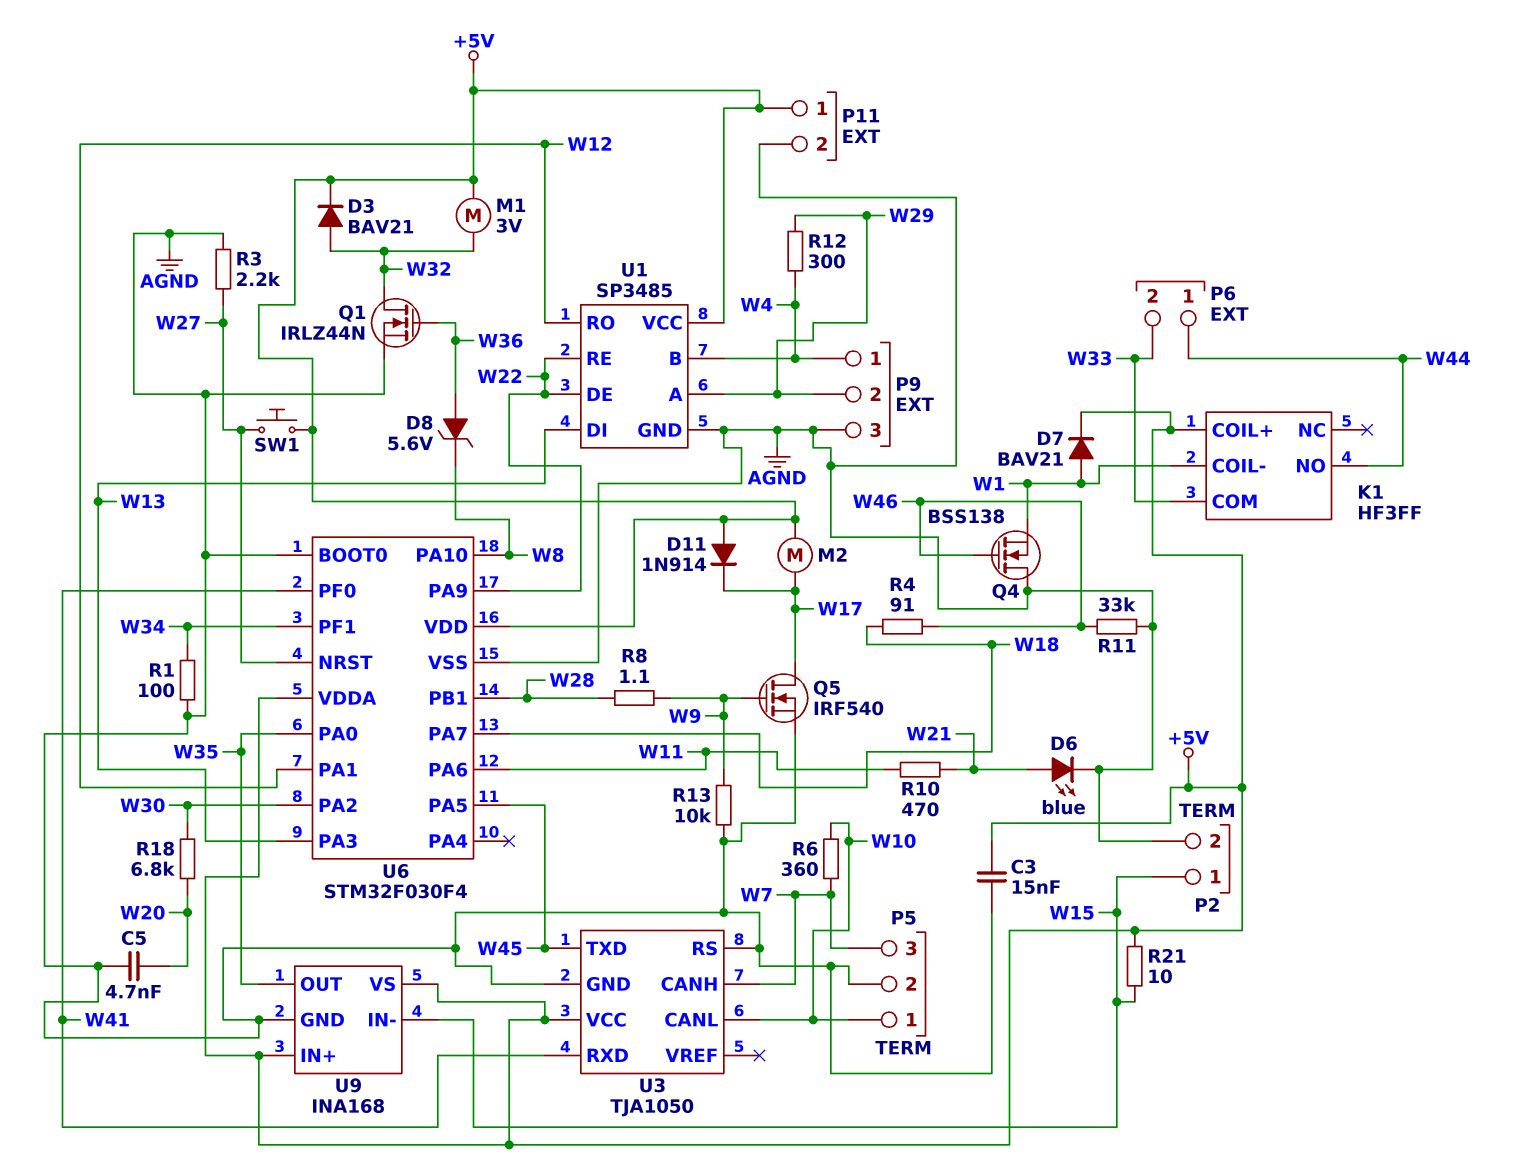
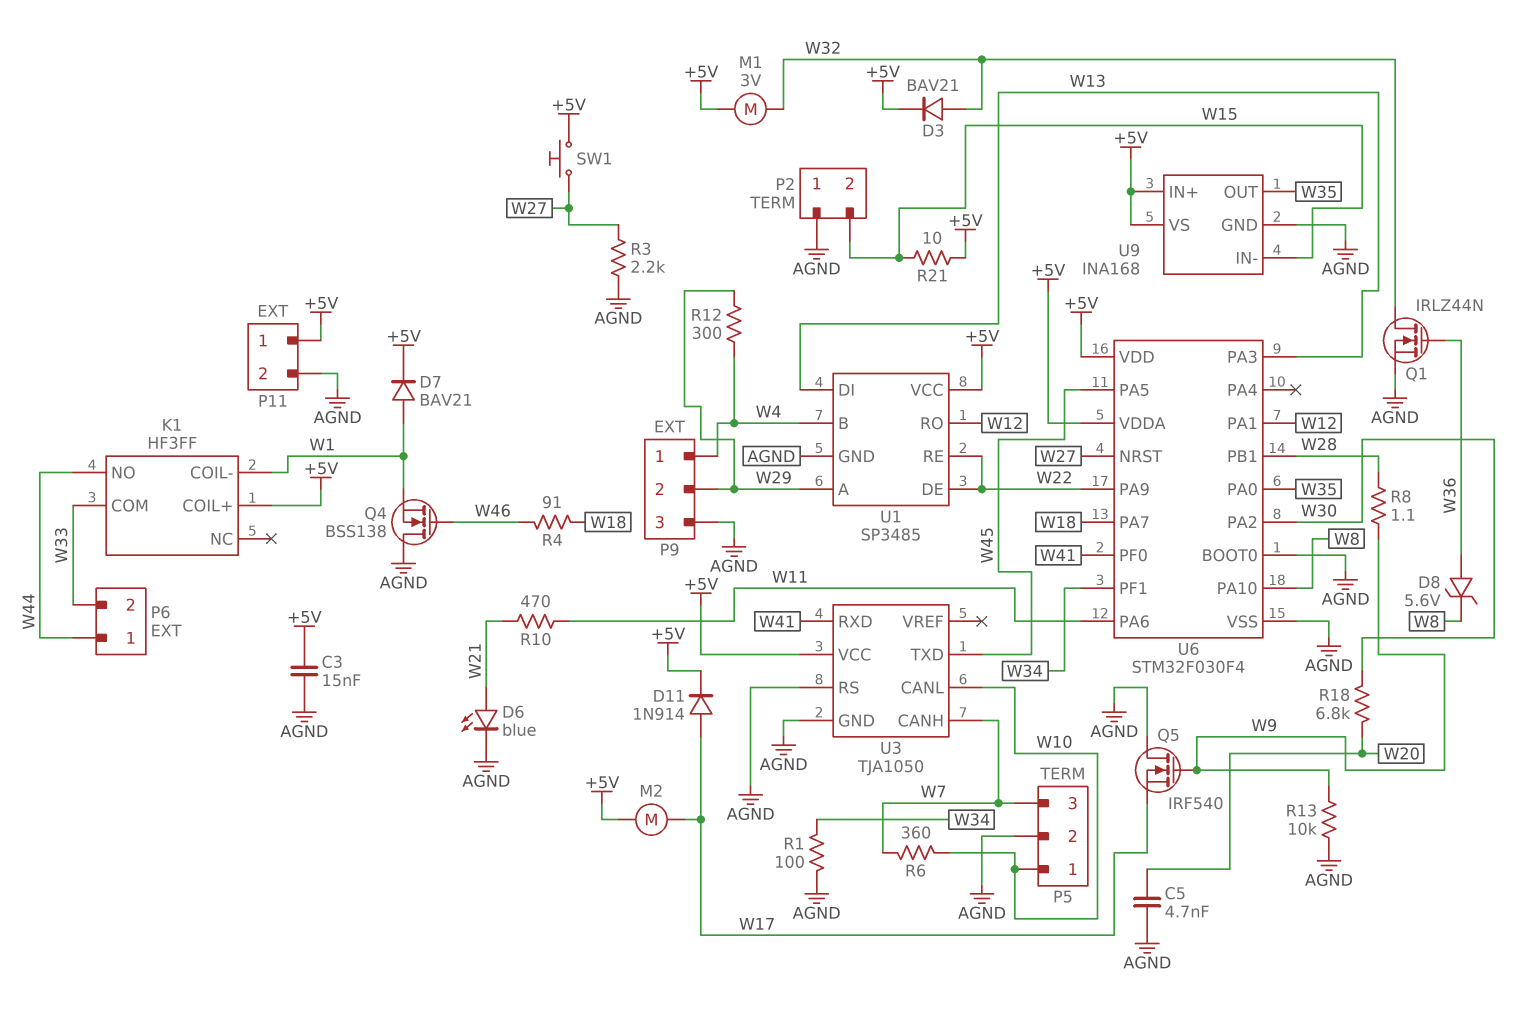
D11: diode 1N914 (A +5V, K W17) -> diode 1N914 (A W17, K +5V)
P2 pin 1: W15 -> AGND
P2 pin 2: AGND -> W15
Q5: NMOS IRF540 (G W9, D W17, S AGND) -> NMOS IRF540 (G W9, D AGND, S W17)
R11: 33k (AGND, W46) -> none

